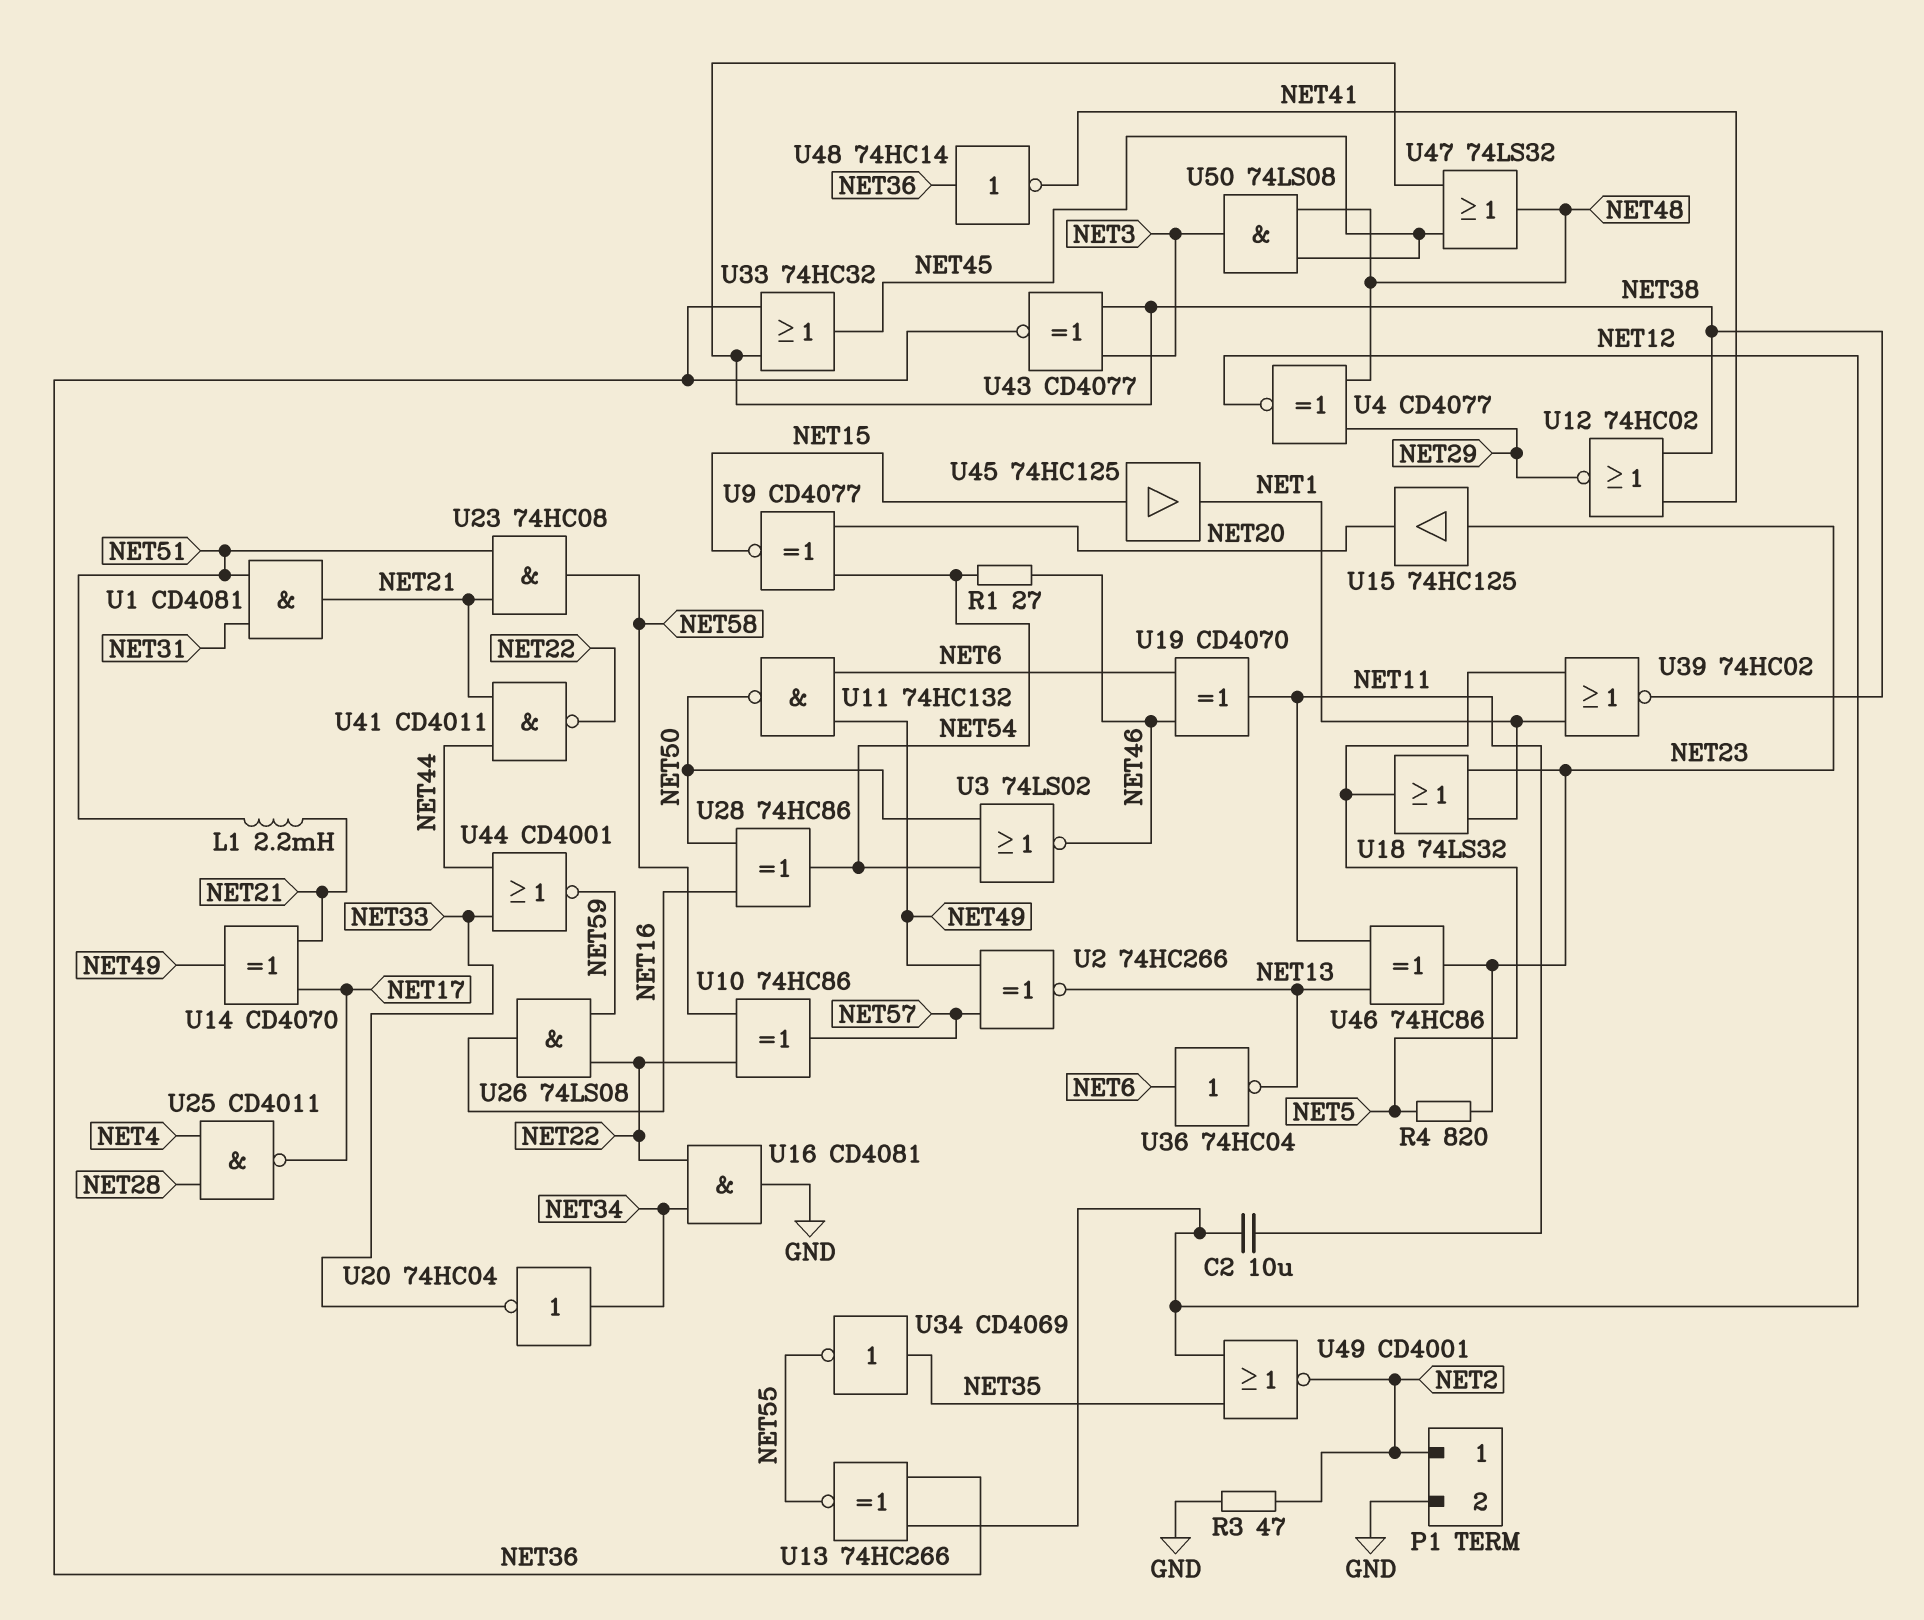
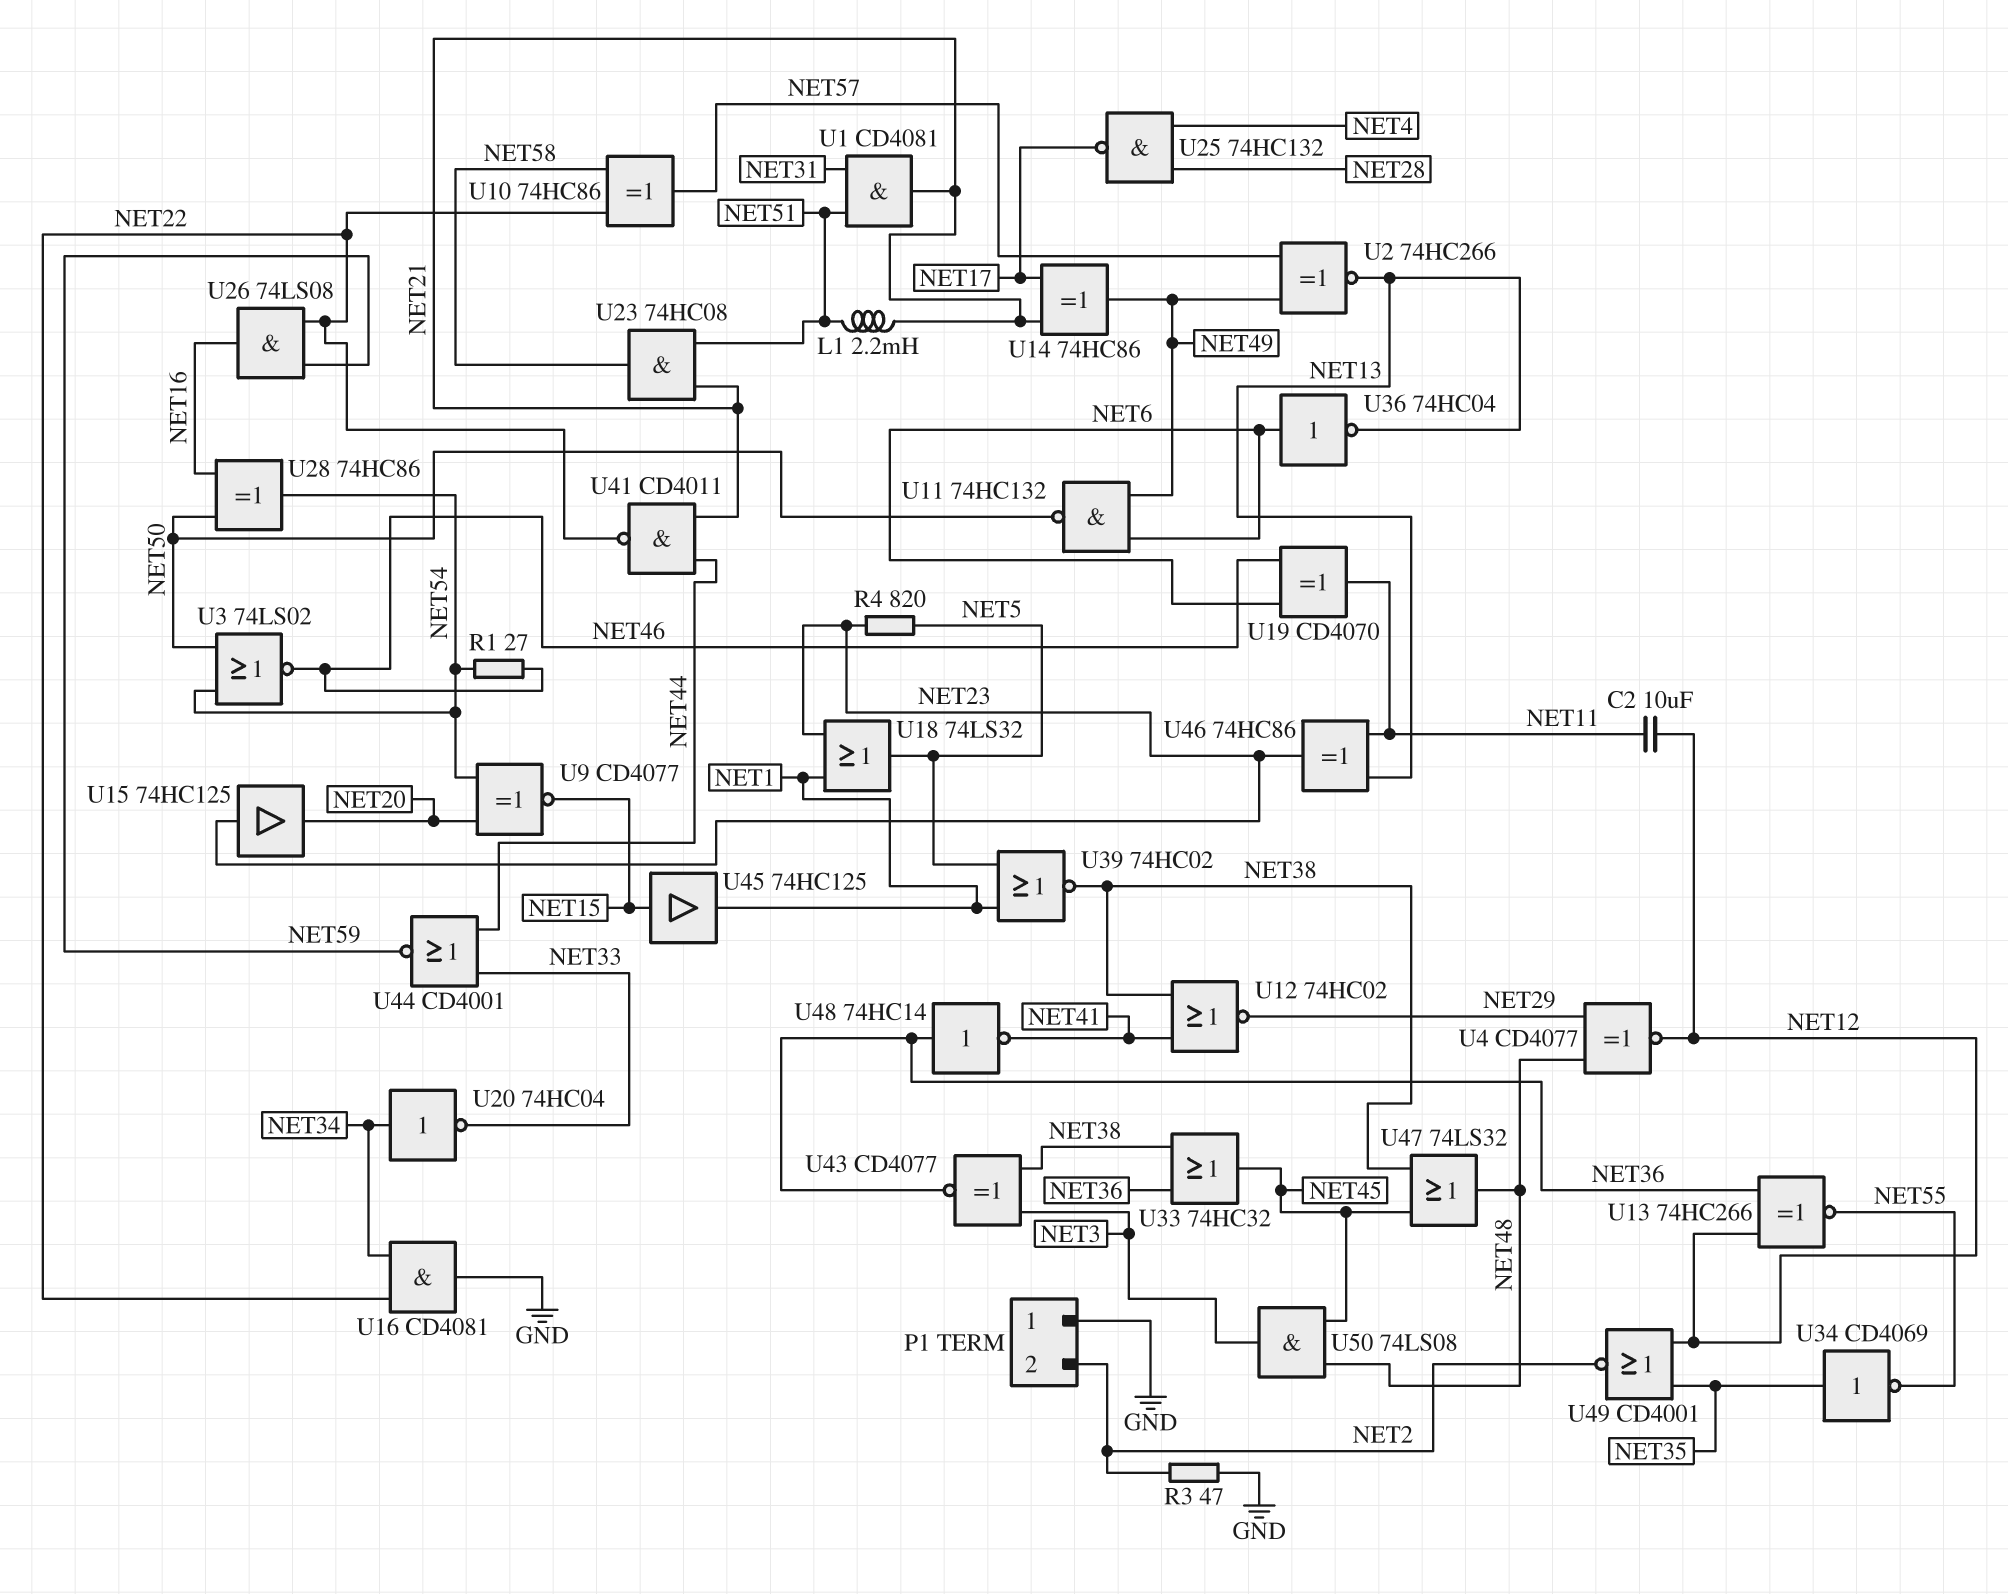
P1 pin 1: NET2 -> GND
P1 pin 2: GND -> NET2
U14: XOR CD4070 (in NET17, in NET21, out NET49) -> XOR 74HC86 (in NET17, in NET21, out NET49)
U25: NAND CD4011 (in NET4, in NET28, out NET17) -> NAND 74HC132 (in NET4, in NET28, out NET17)

